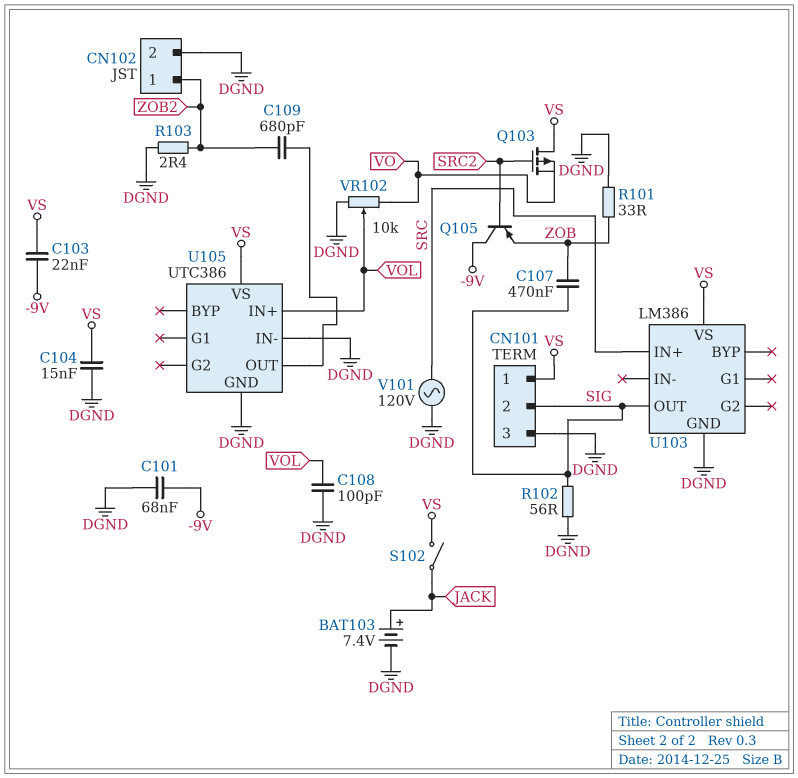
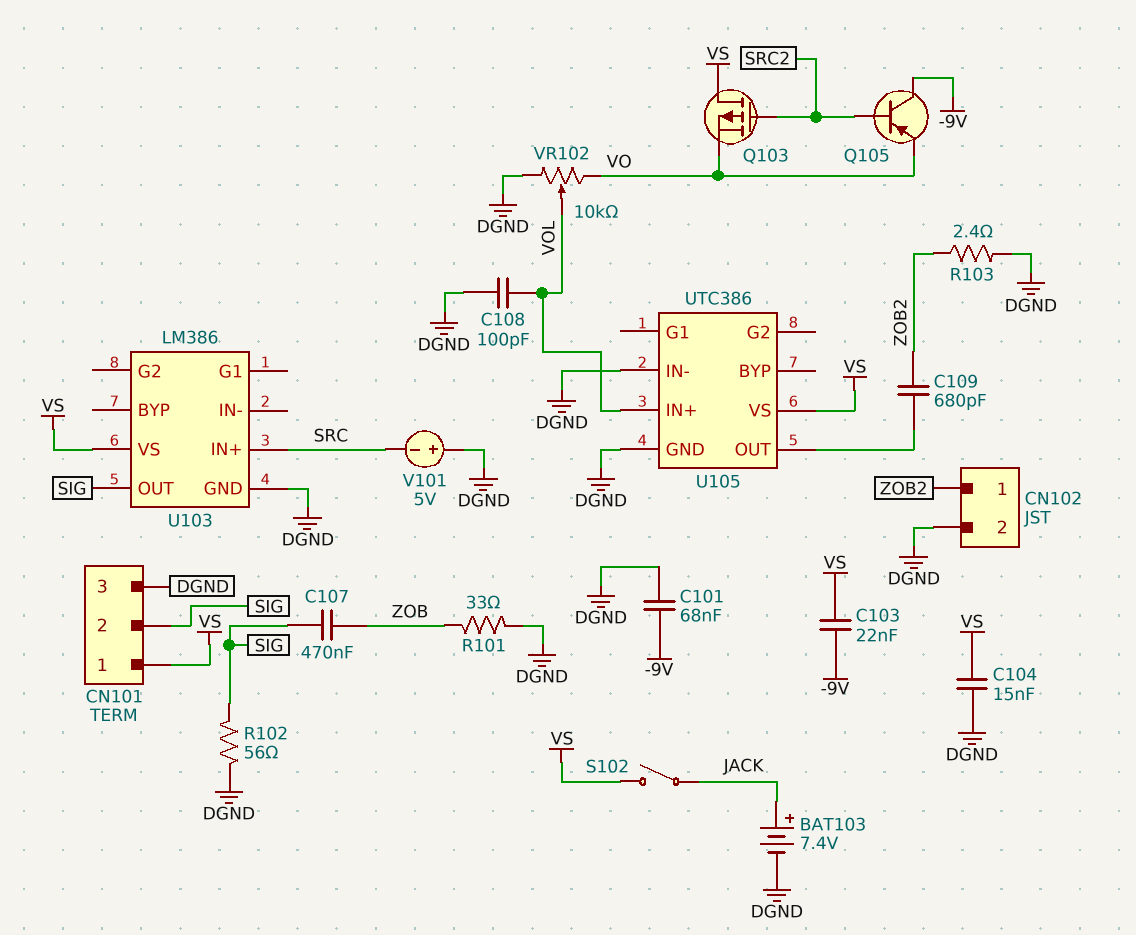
Q105: PNP (B SRC2, C -9V, E ZOB) -> PNP (B SRC2, C -9V, E VO)
V101: AC 120V (DGND, SRC) -> 5V (plus DGND, minus SRC)

